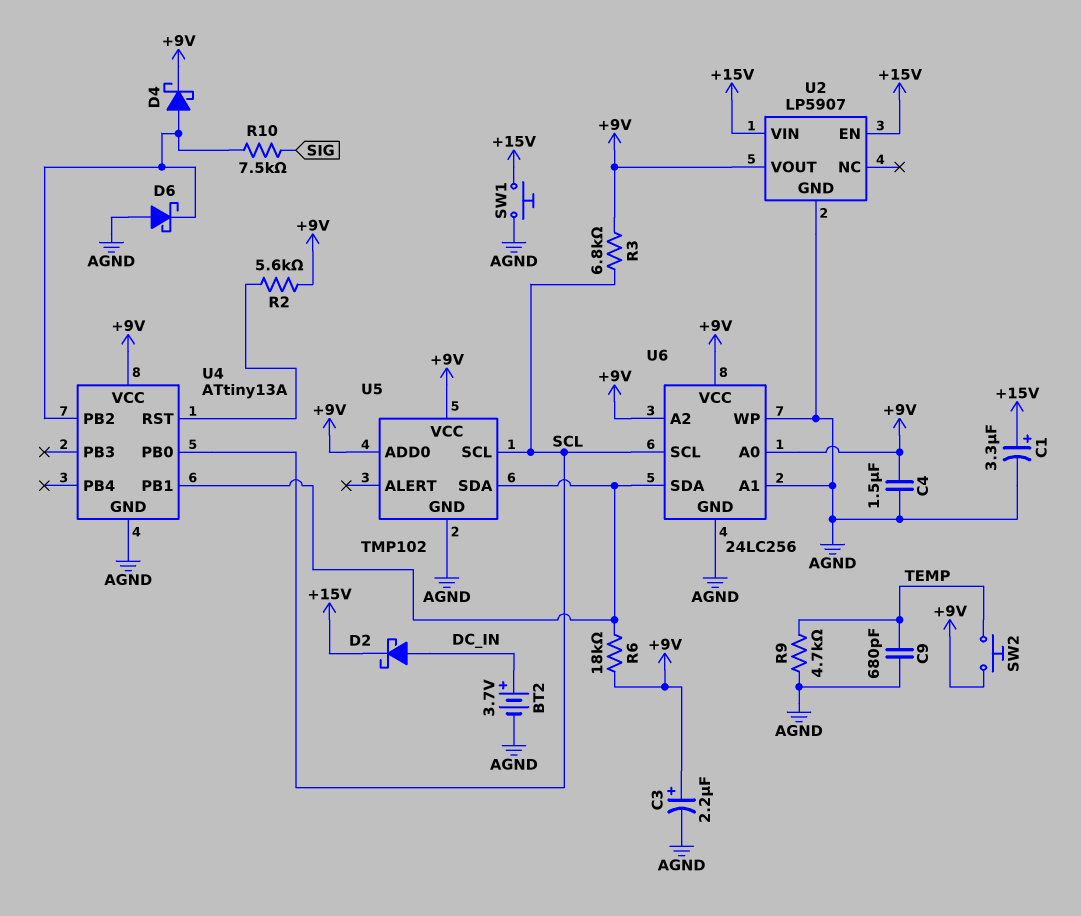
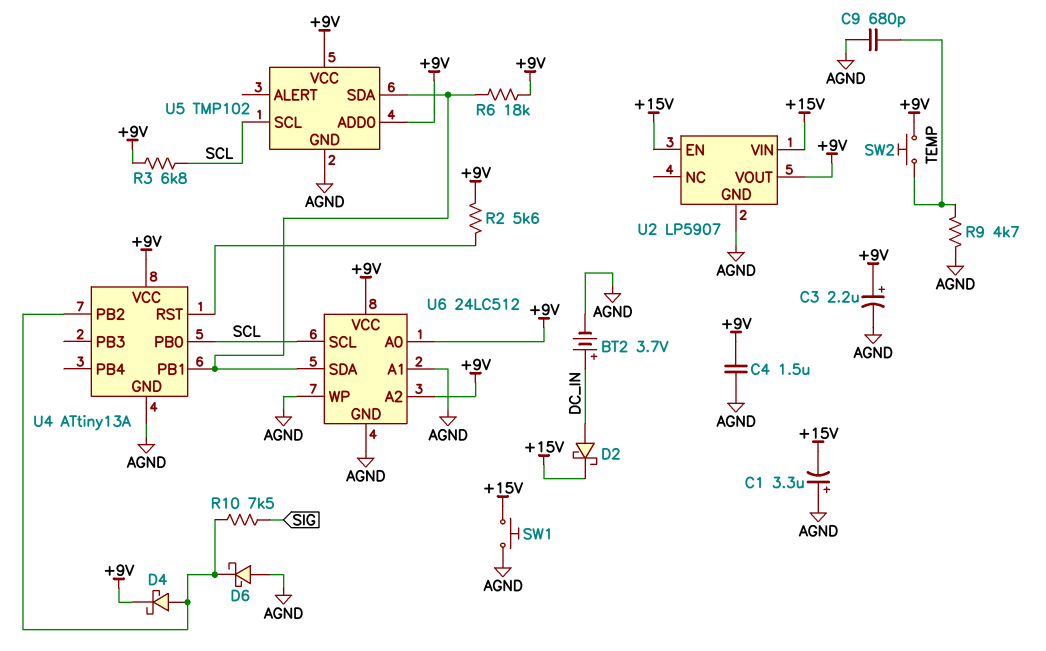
C1: 3.3uF (plus +15V, minus AGND) -> 3.3uF (plus AGND, minus +15V)
U6: 24LC256 -> 24LC512

